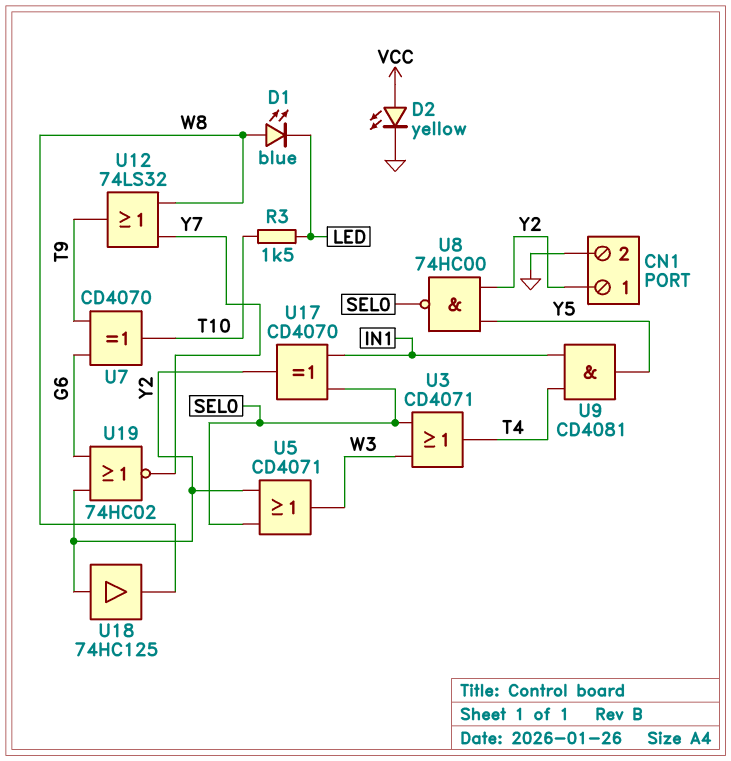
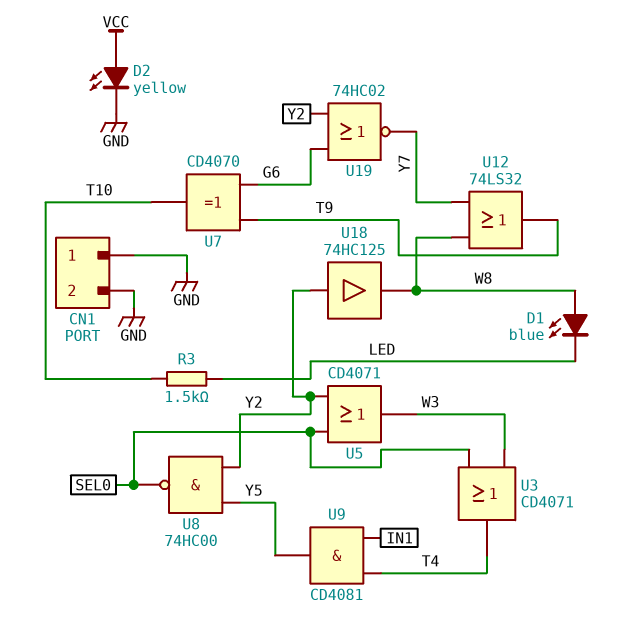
CN1 pin 1: Y2 -> GND
U17: XOR CD4070 (in IN1, in SEL0, out Y2) -> none

